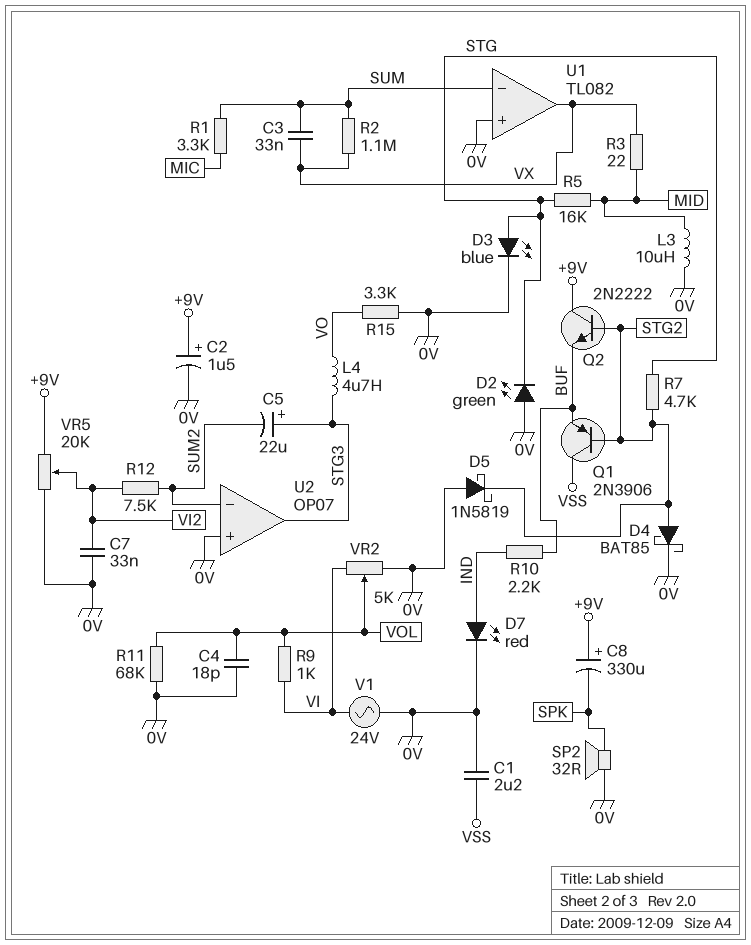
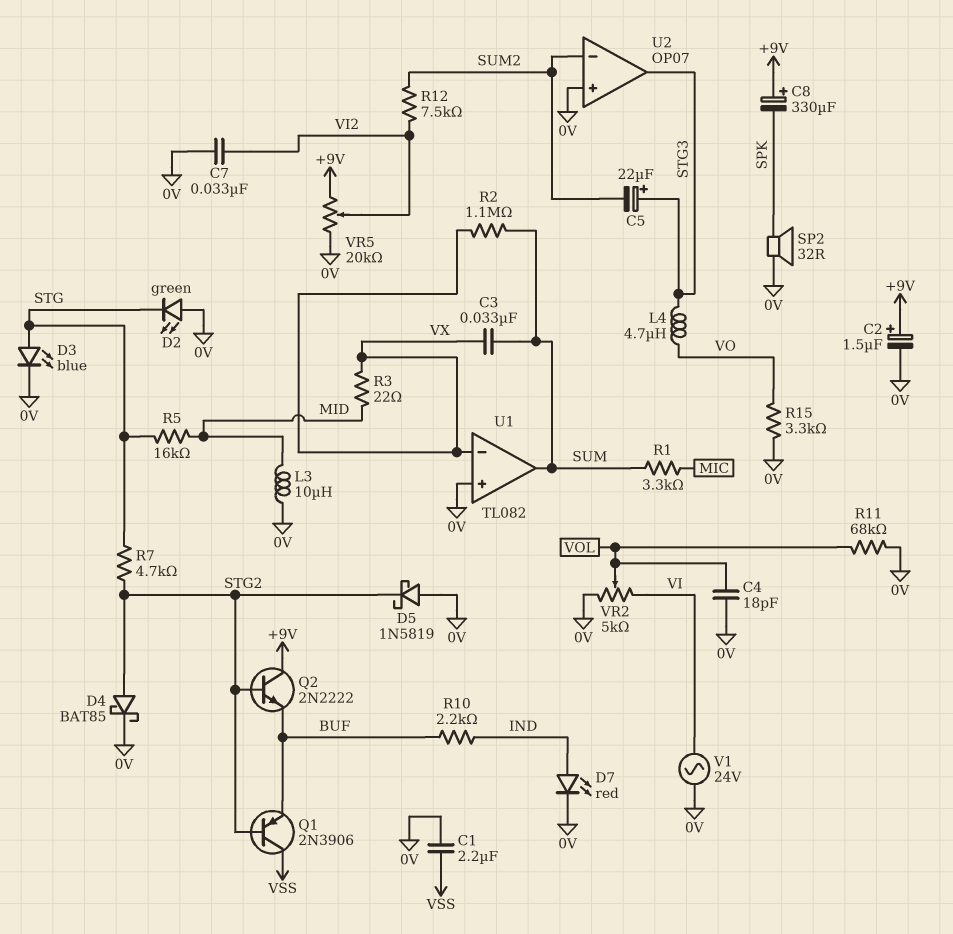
R9: 1k (VI, VOL) -> none
U1 pin in-: SUM -> VX
U1 pin out: VX -> SUM

